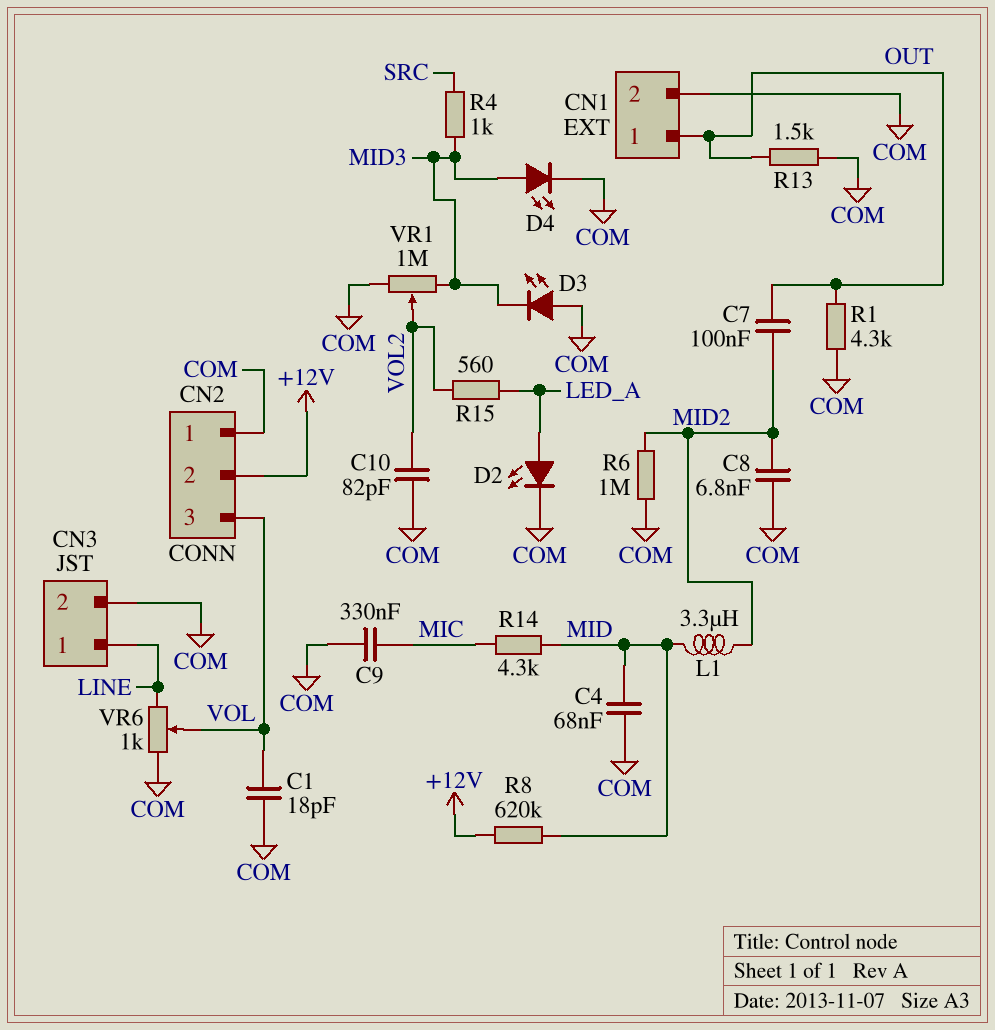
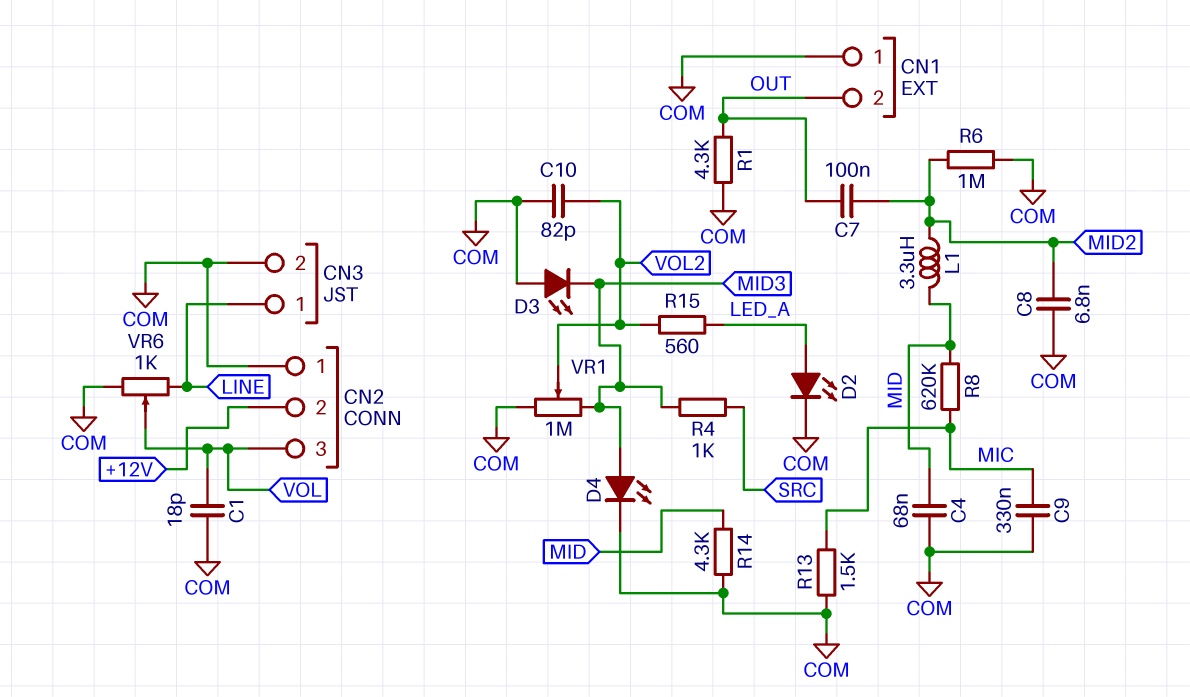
CN1 pin 1: OUT -> COM
CN1 pin 2: COM -> OUT
R8: 620k (+12V, MID) -> 620k (MIC, MID)
R13: 1.5k (COM, OUT) -> 1.5k (COM, MIC)
R14: 4.3k (MIC, MID) -> 4.3k (COM, MID)

